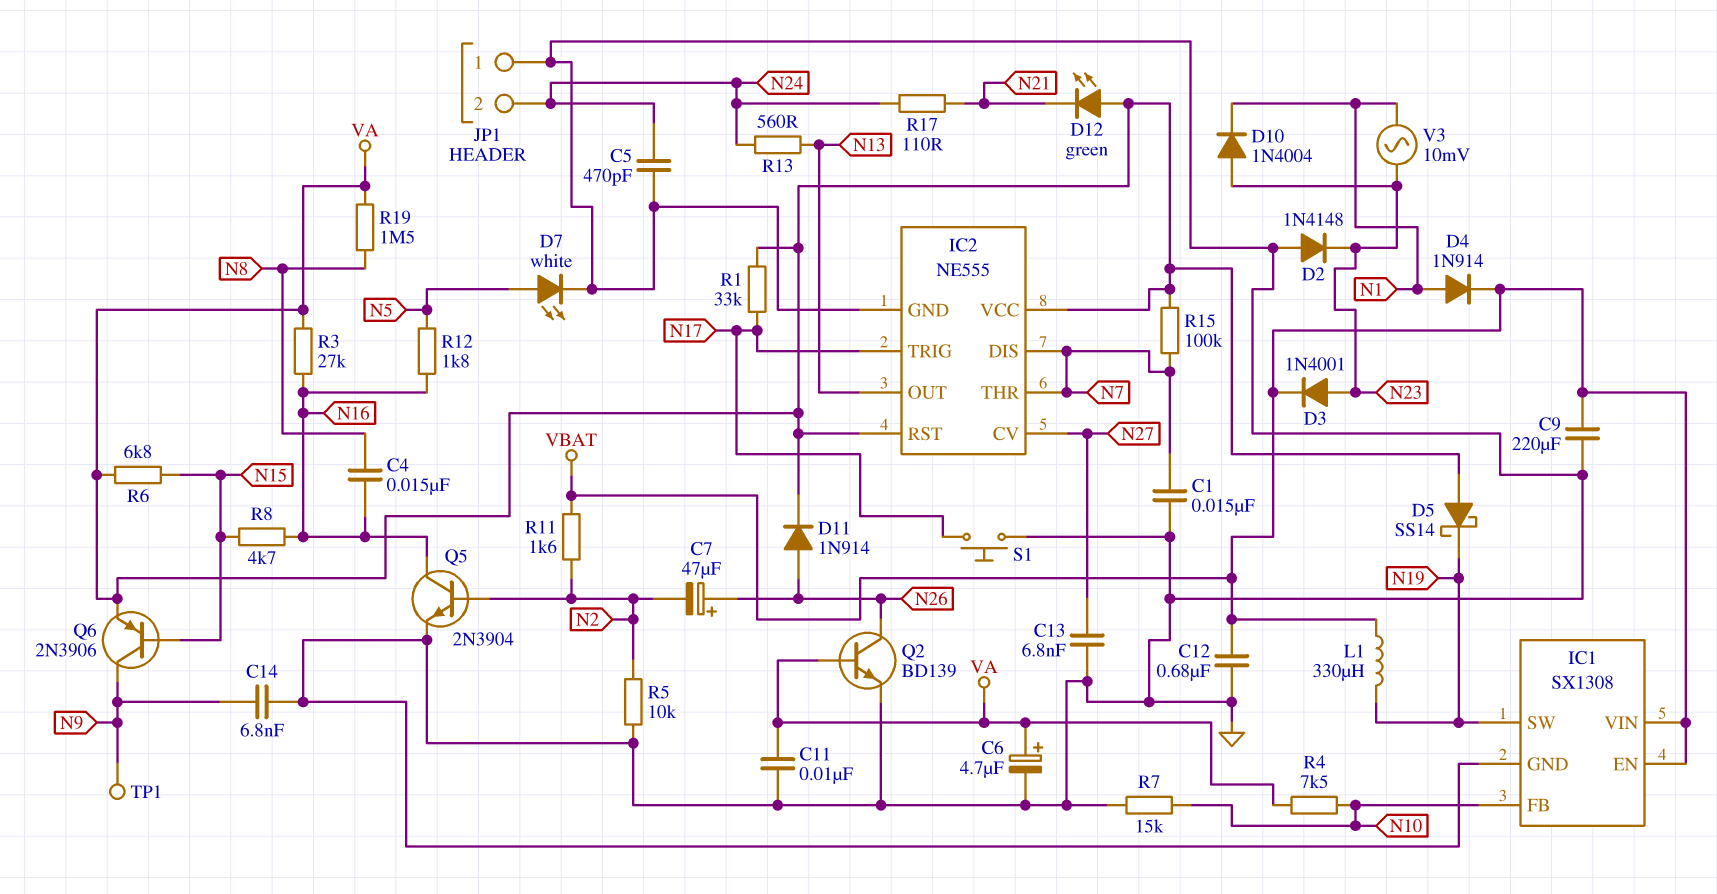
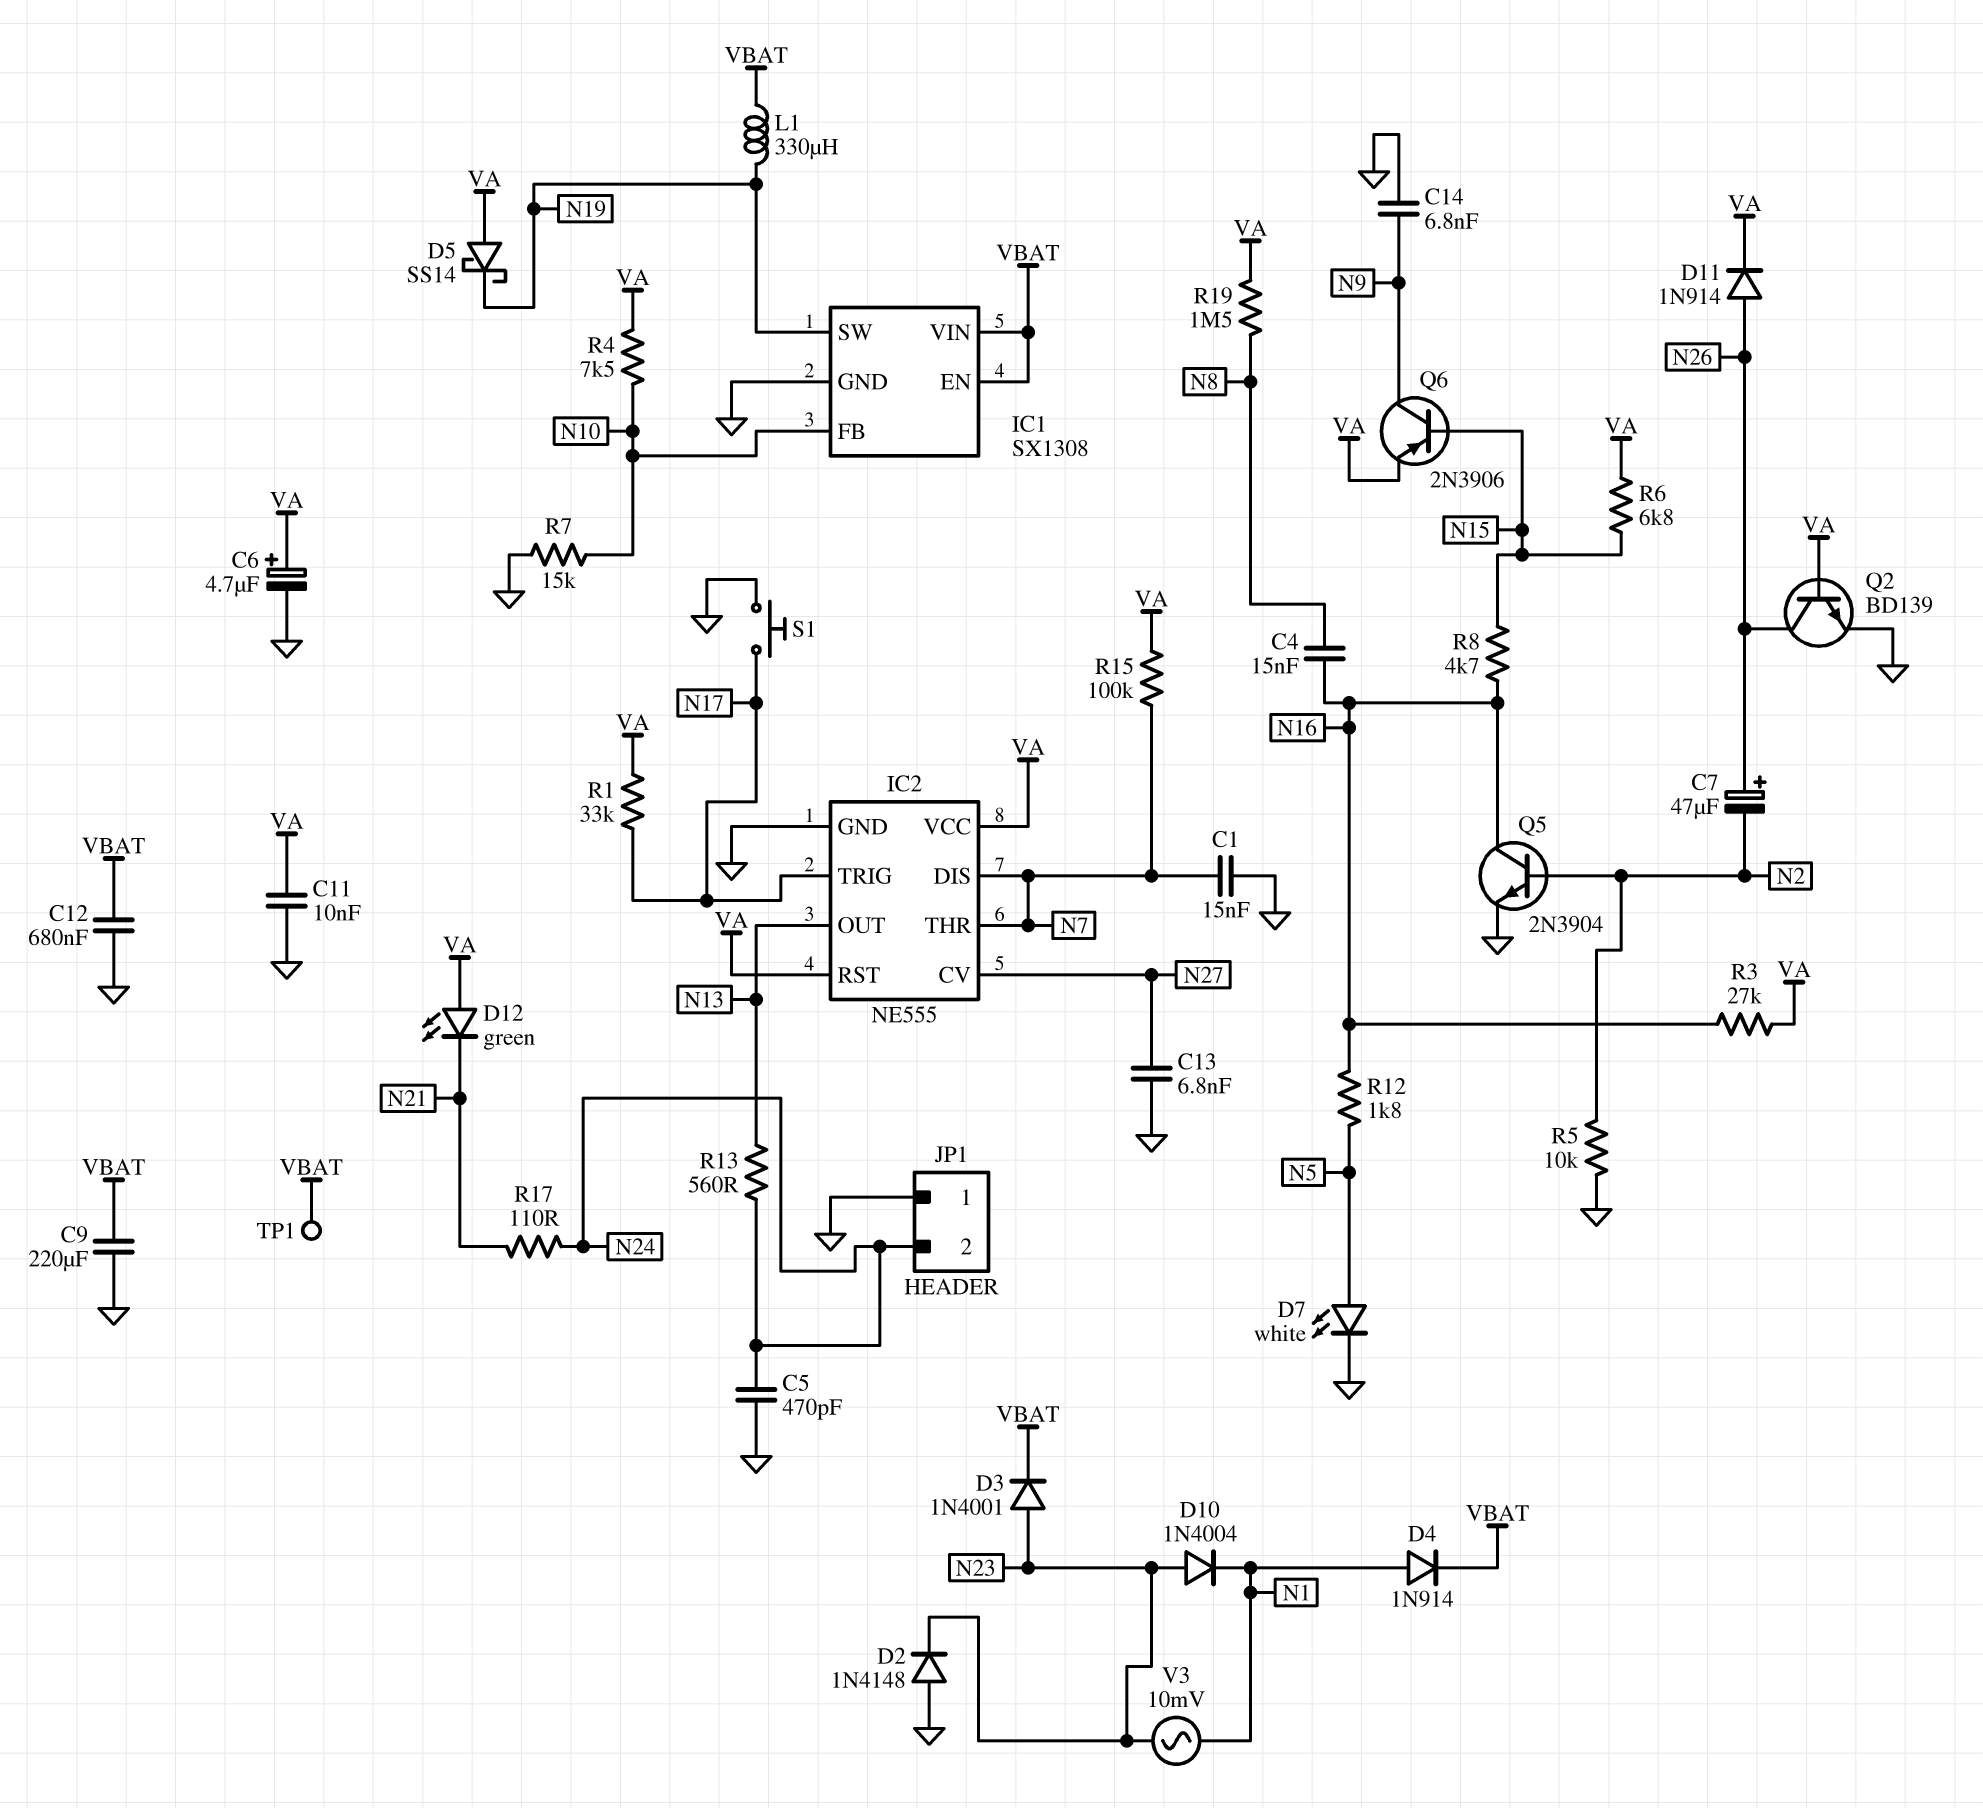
R11: 1.6k (N2, VBAT) -> none
TP1: test point (N9) -> test point (VBAT)

